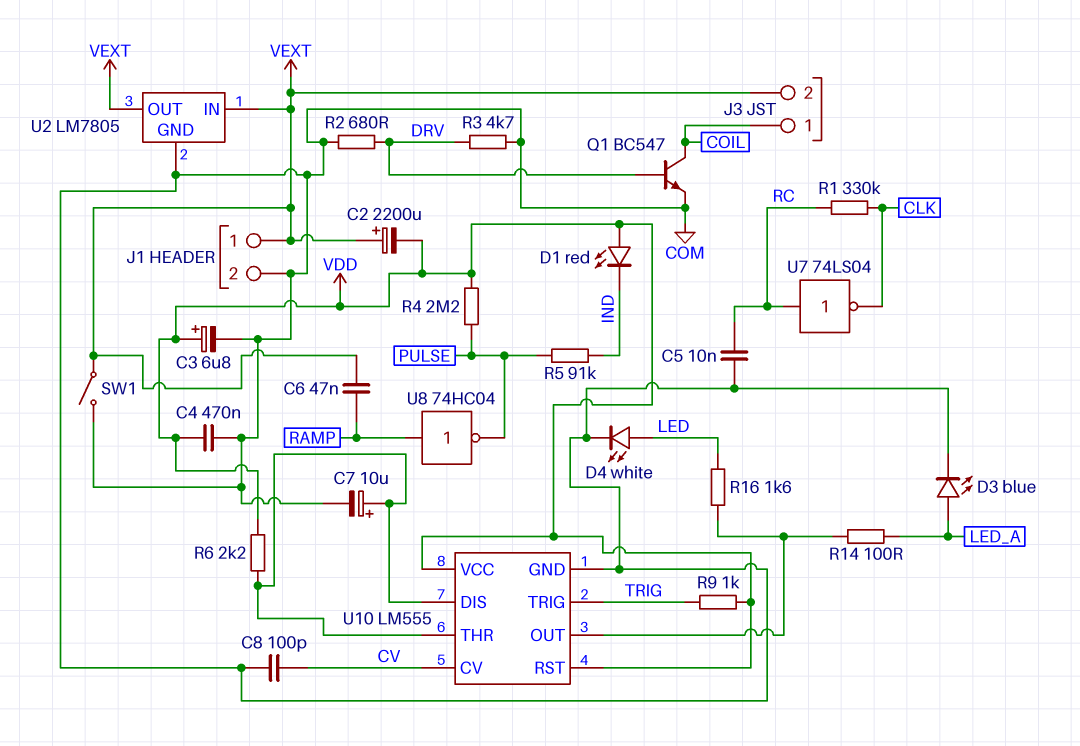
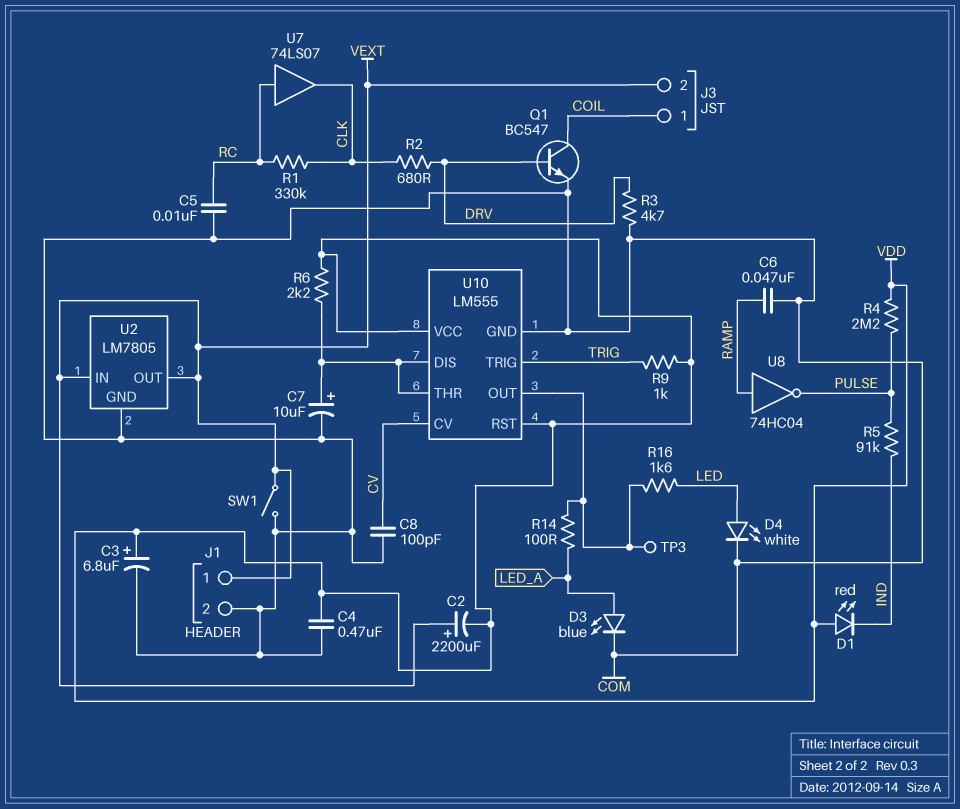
C6: 47nF (RAMP, VEXT) -> 47nF (COM, RAMP)
R2: 680 (COM, DRV) -> 680 (CLK, DRV)
TP3: none -> test point (U10/OUT)
U7: NOT 74LS04 (in RC, out CLK) -> buffer 74LS07 (in RC, out CLK)

